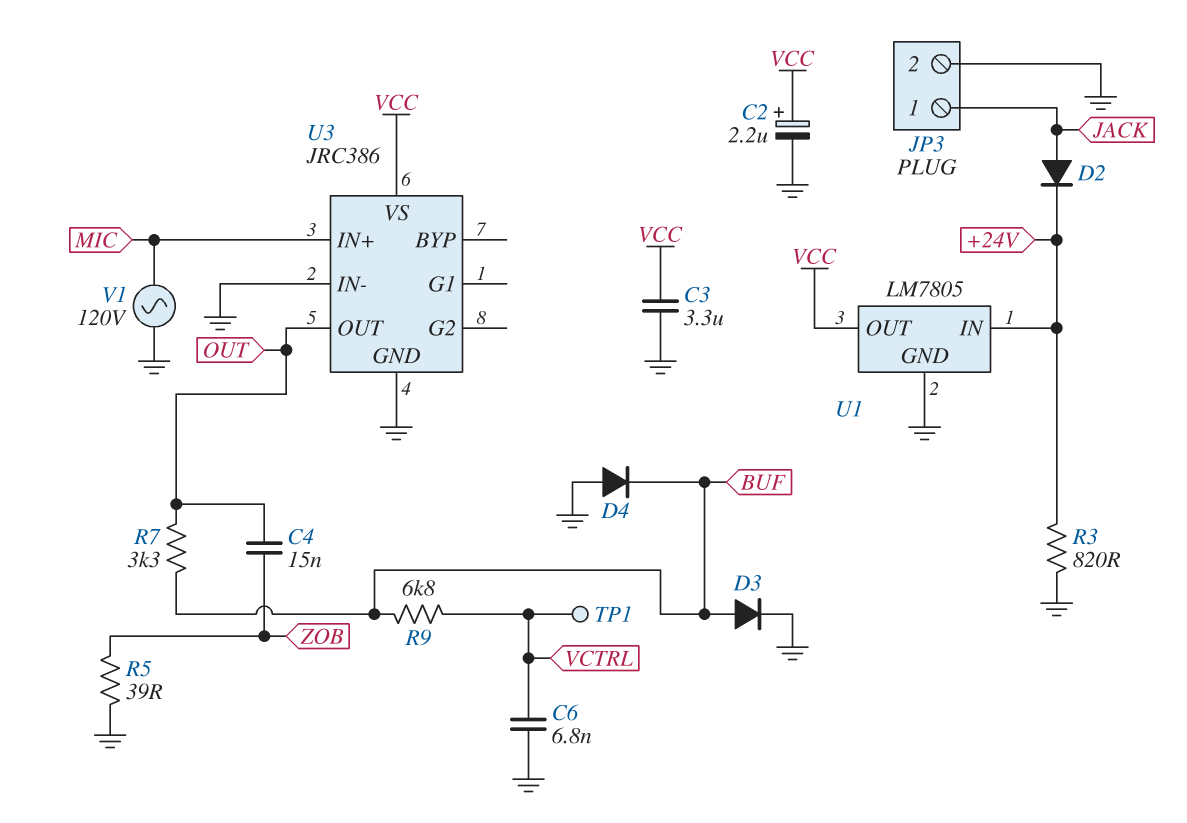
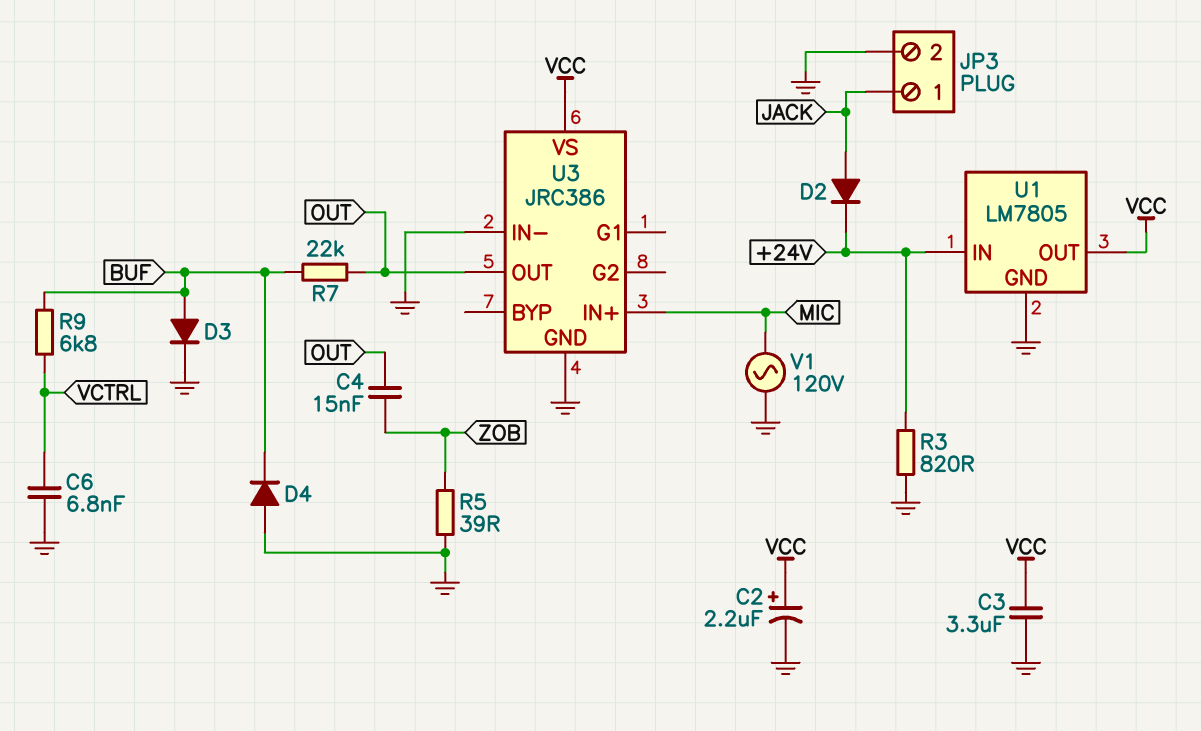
R7: 3.3k (BUF, OUT) -> 22k (BUF, OUT)
TP1: test point (VCTRL) -> none

